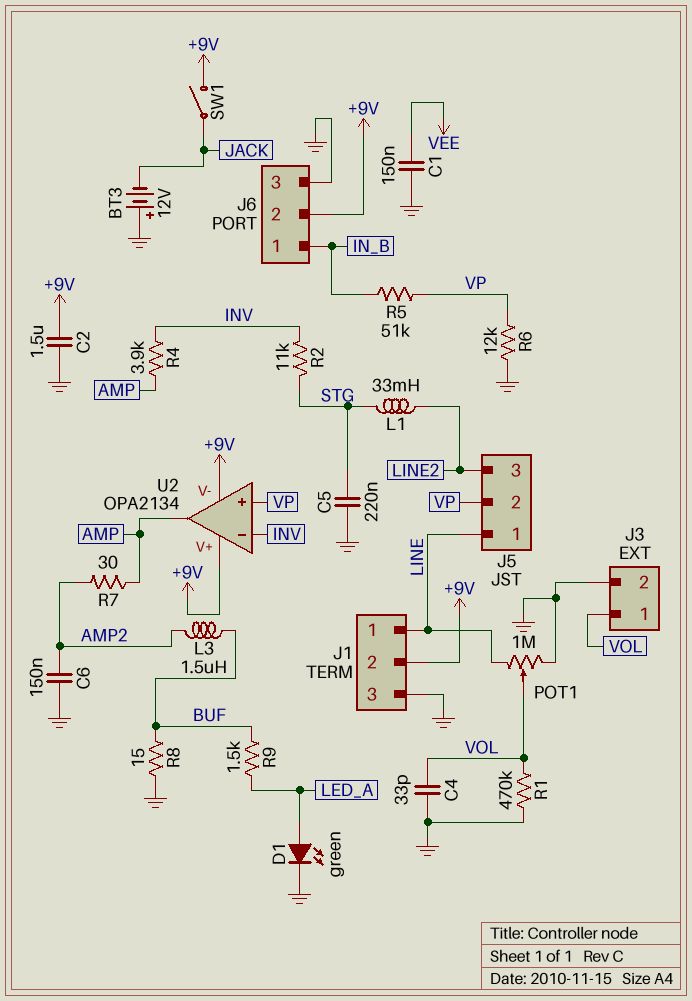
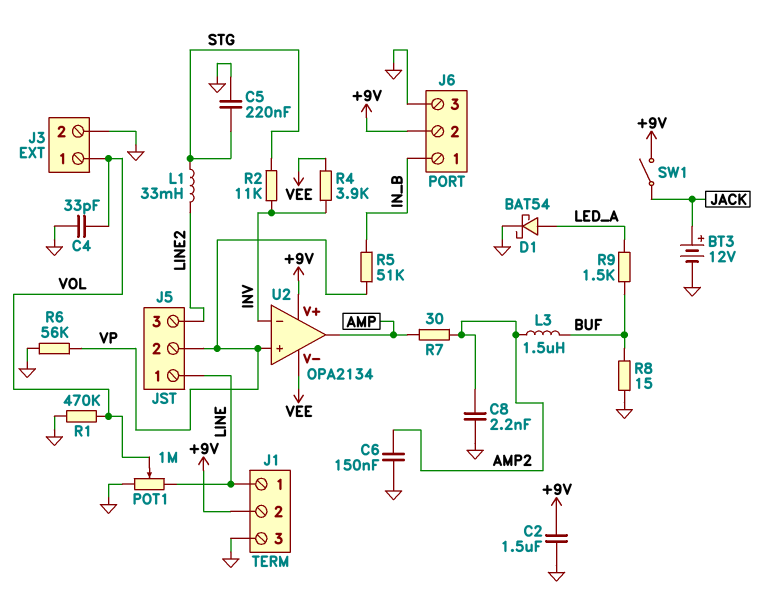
BT3: 12V (plus GND, minus JACK) -> 12V (plus JACK, minus GND)
C1: 150nF (GND, VEE) -> none
C8: none -> 2.2nF (AMP2, GND)
D1: LED green (A LED_A, K GND) -> schottky BAT54 (A LED_A, K GND)
R4: 3.9k (AMP, INV) -> 3.9k (INV, VEE)
R6: 12k (GND, VP) -> 56k (GND, VP)
U2 pin V-: +9V -> VEE

